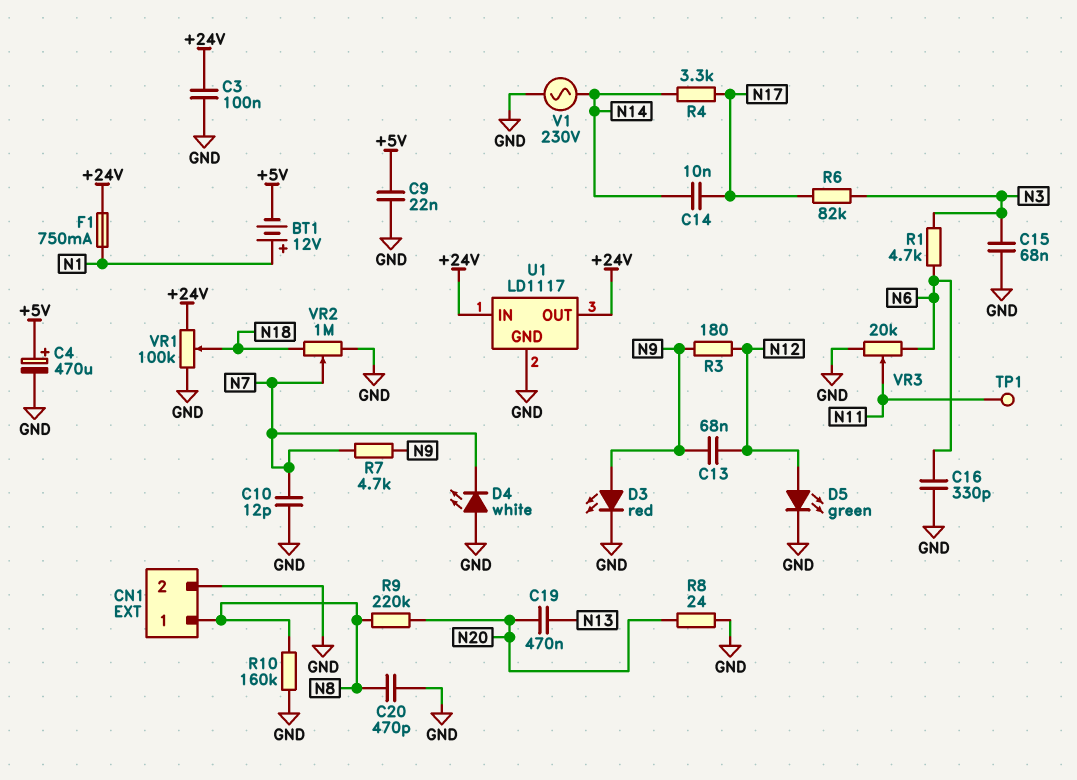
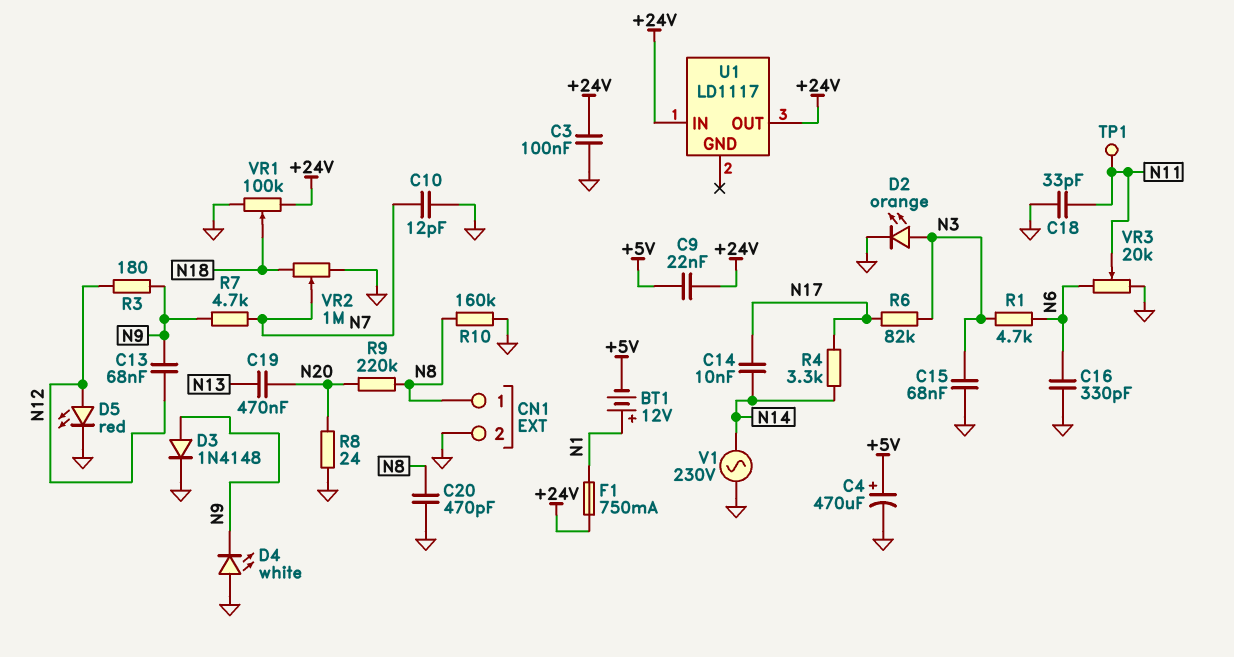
C9: 22nF (+5V, GND) -> 22nF (+5V, +24V)
C18: none -> 33pF (GND, N11)
D2: none -> LED orange (A N3, K GND)
D3: LED red (A N9, K GND) -> diode 1N4148 (A N9, K GND)
D4: LED white (A GND, K N7) -> LED white (A GND, K N9)
D5: LED green (A N12, K GND) -> LED red (A N12, K GND)
U1 pin GND: GND -> none

